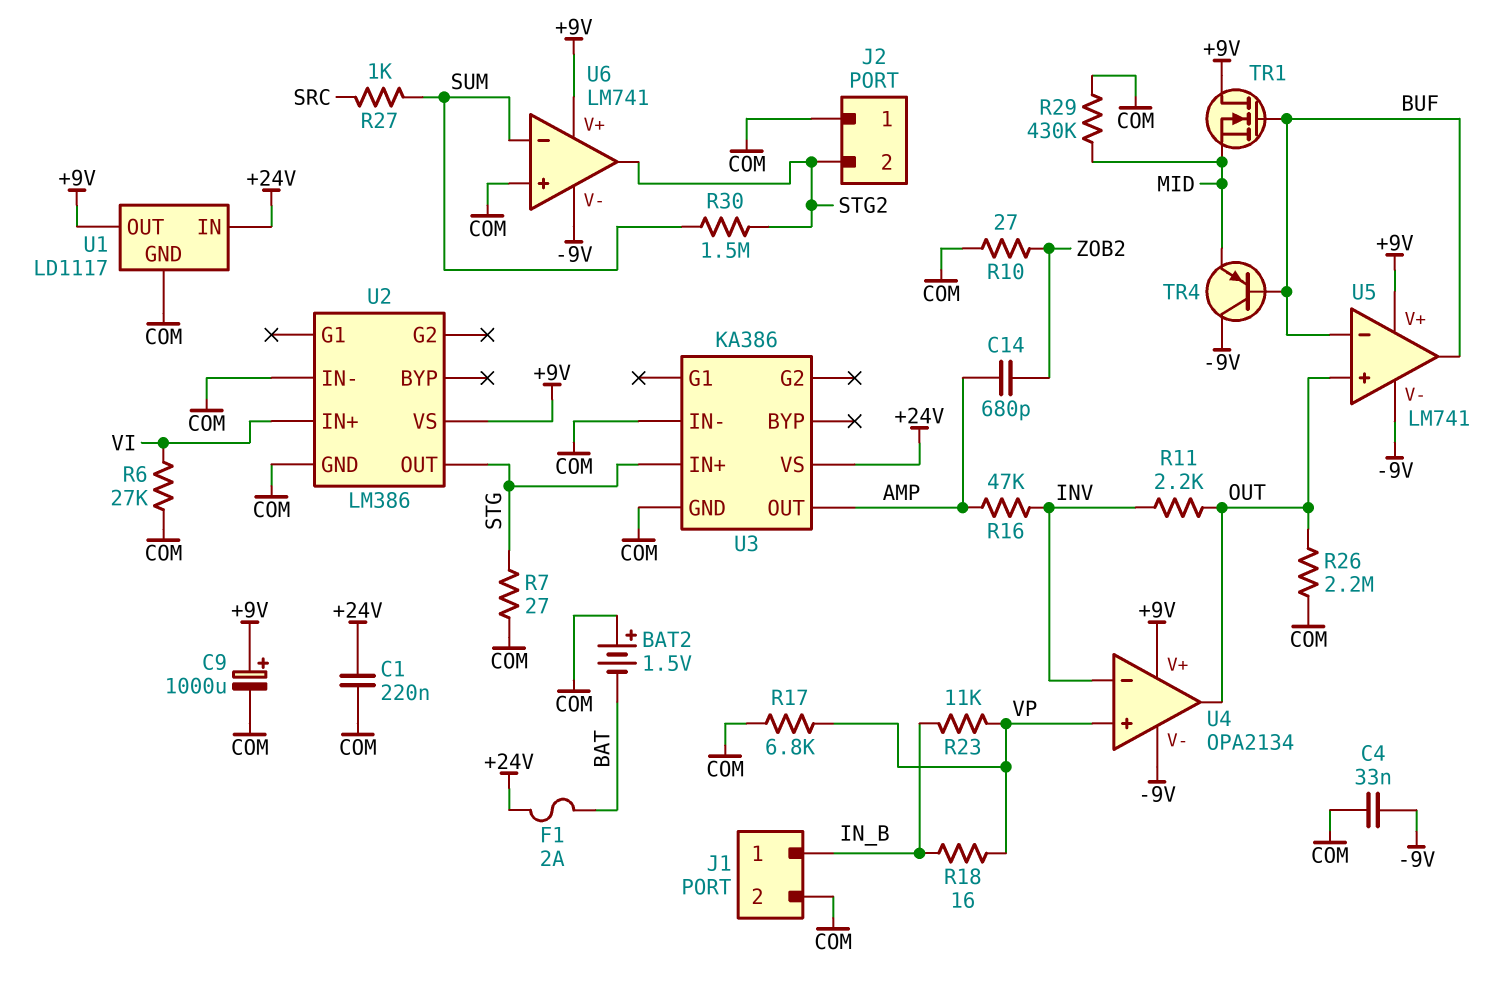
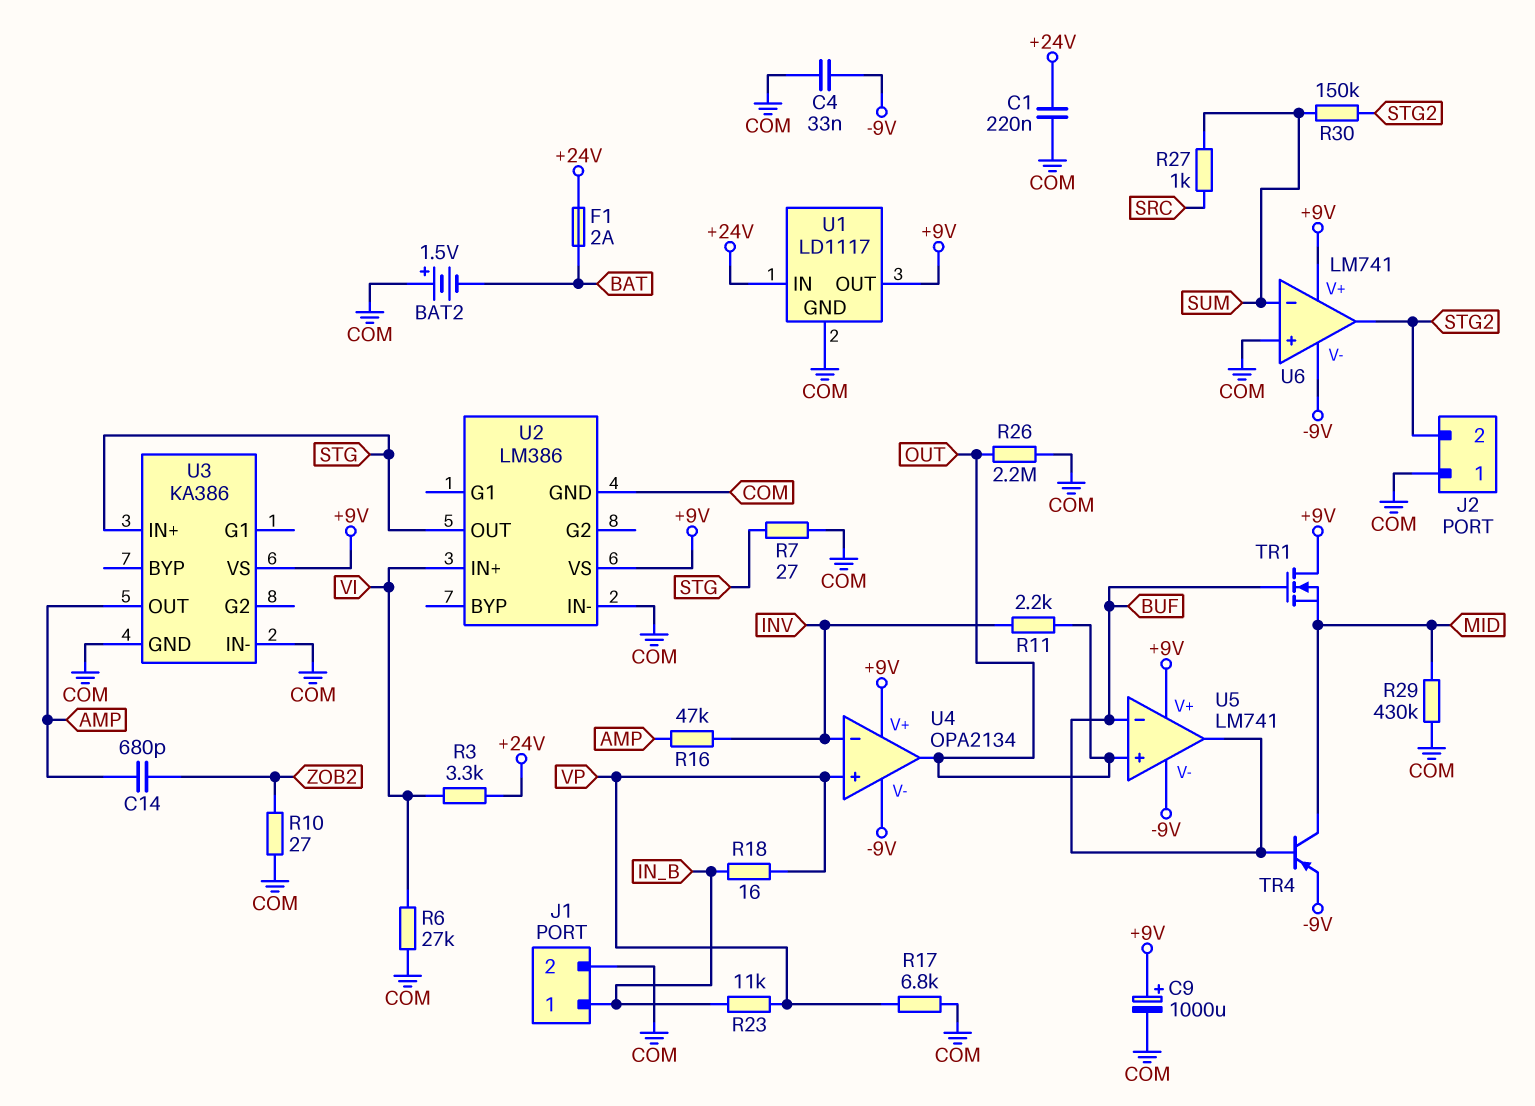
R3: none -> 3.3k (+24V, VI)
R30: 1.5M (STG2, SUM) -> 150k (STG2, SUM)
TR4: PNP (B BUF, C -9V, E MID) -> PNP (B BUF, C MID, E -9V)
U3 pin VS: +24V -> +9V

